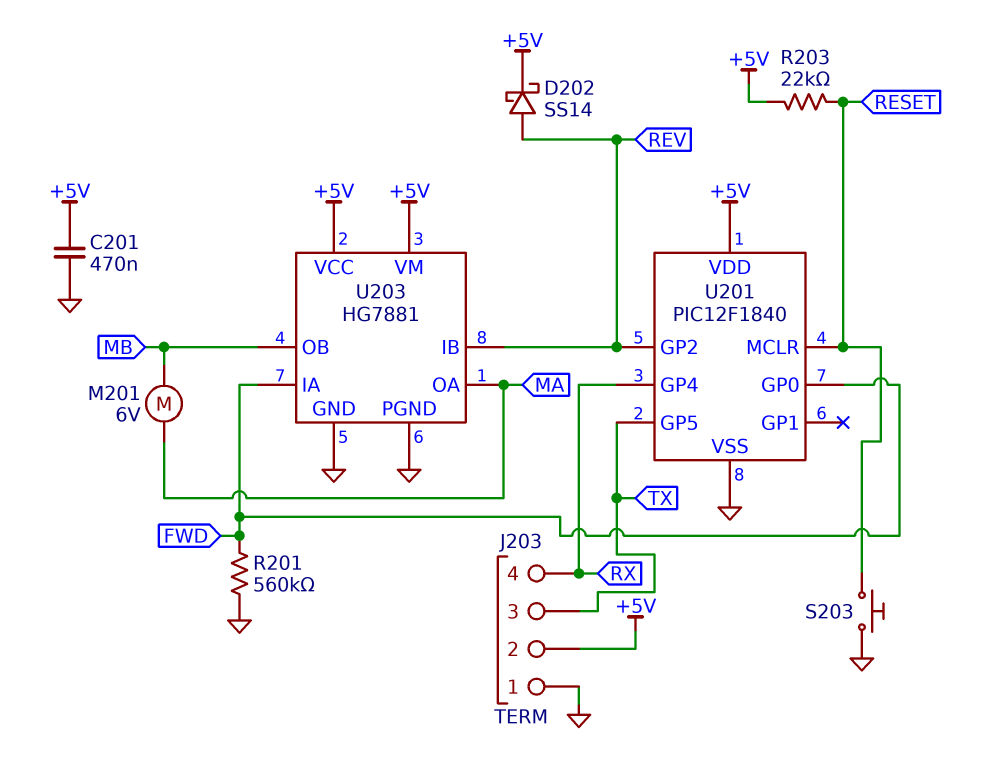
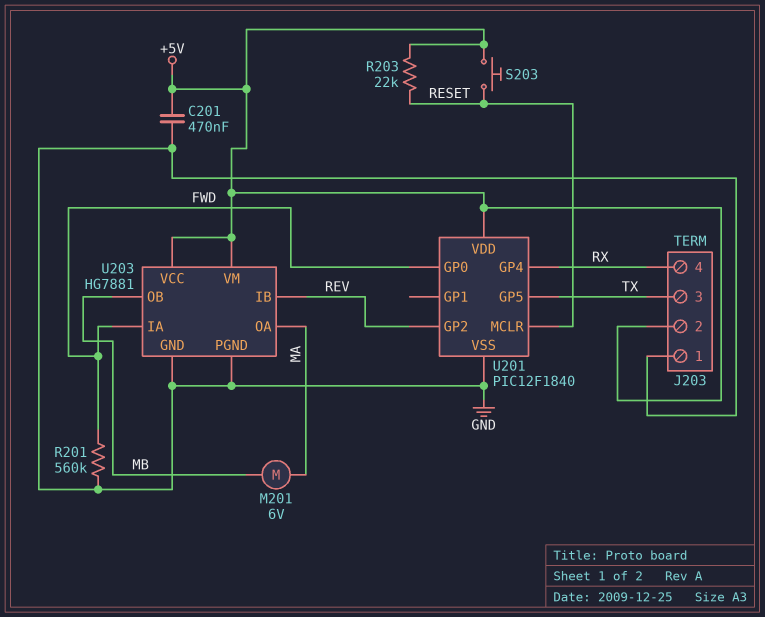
D202: schottky SS14 (A REV, K +5V) -> none
S203: button (GND, RESET) -> button (+5V, RESET)

